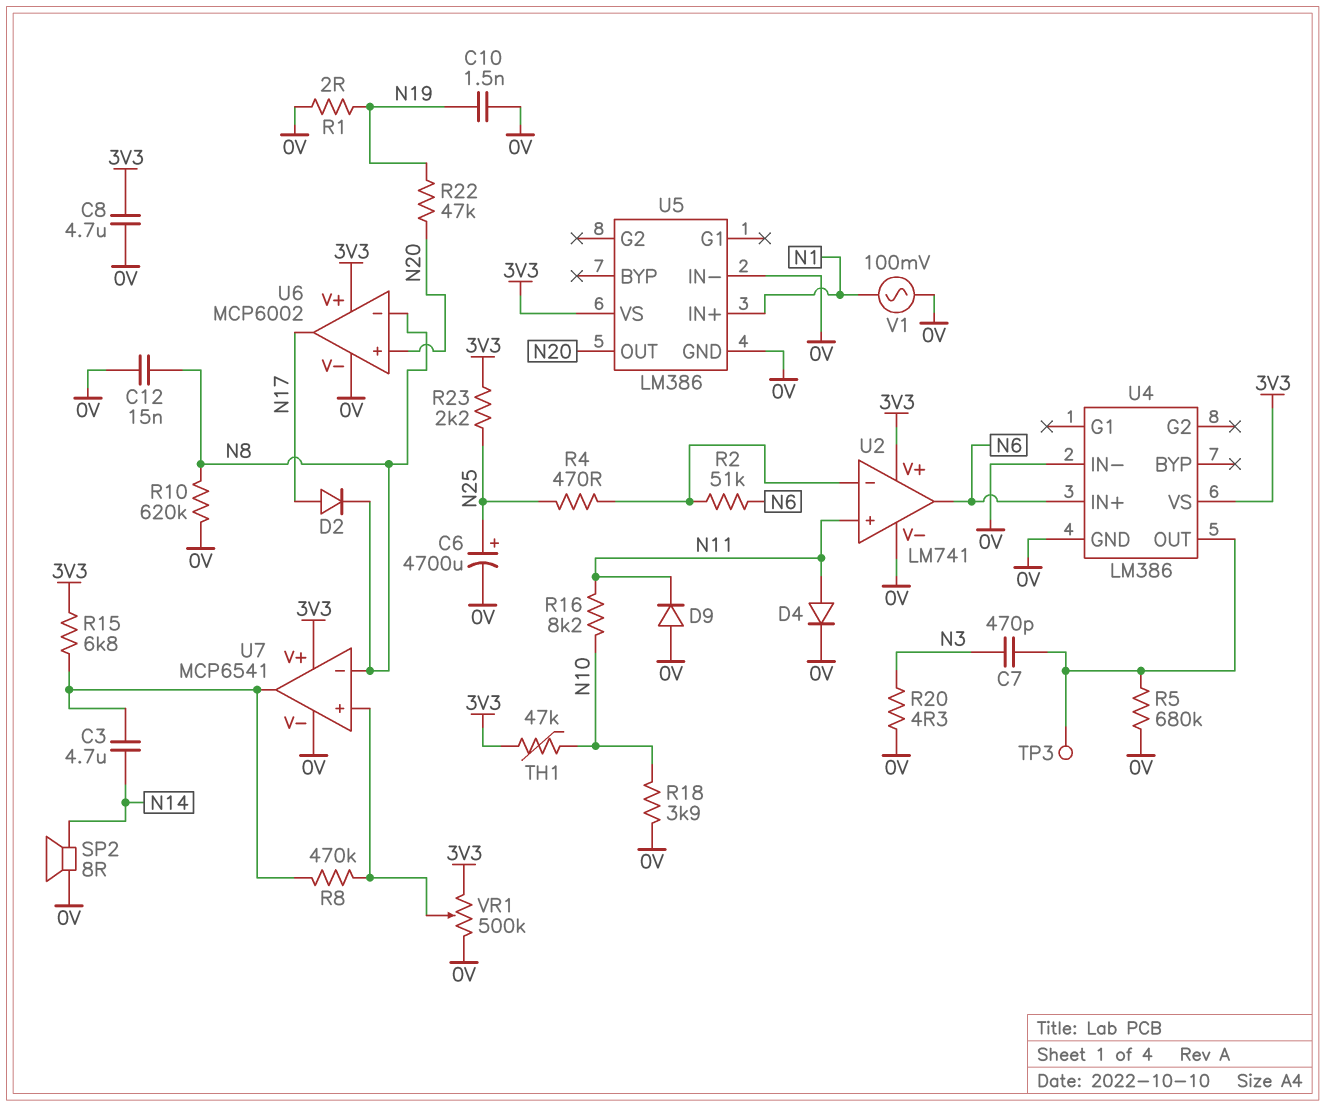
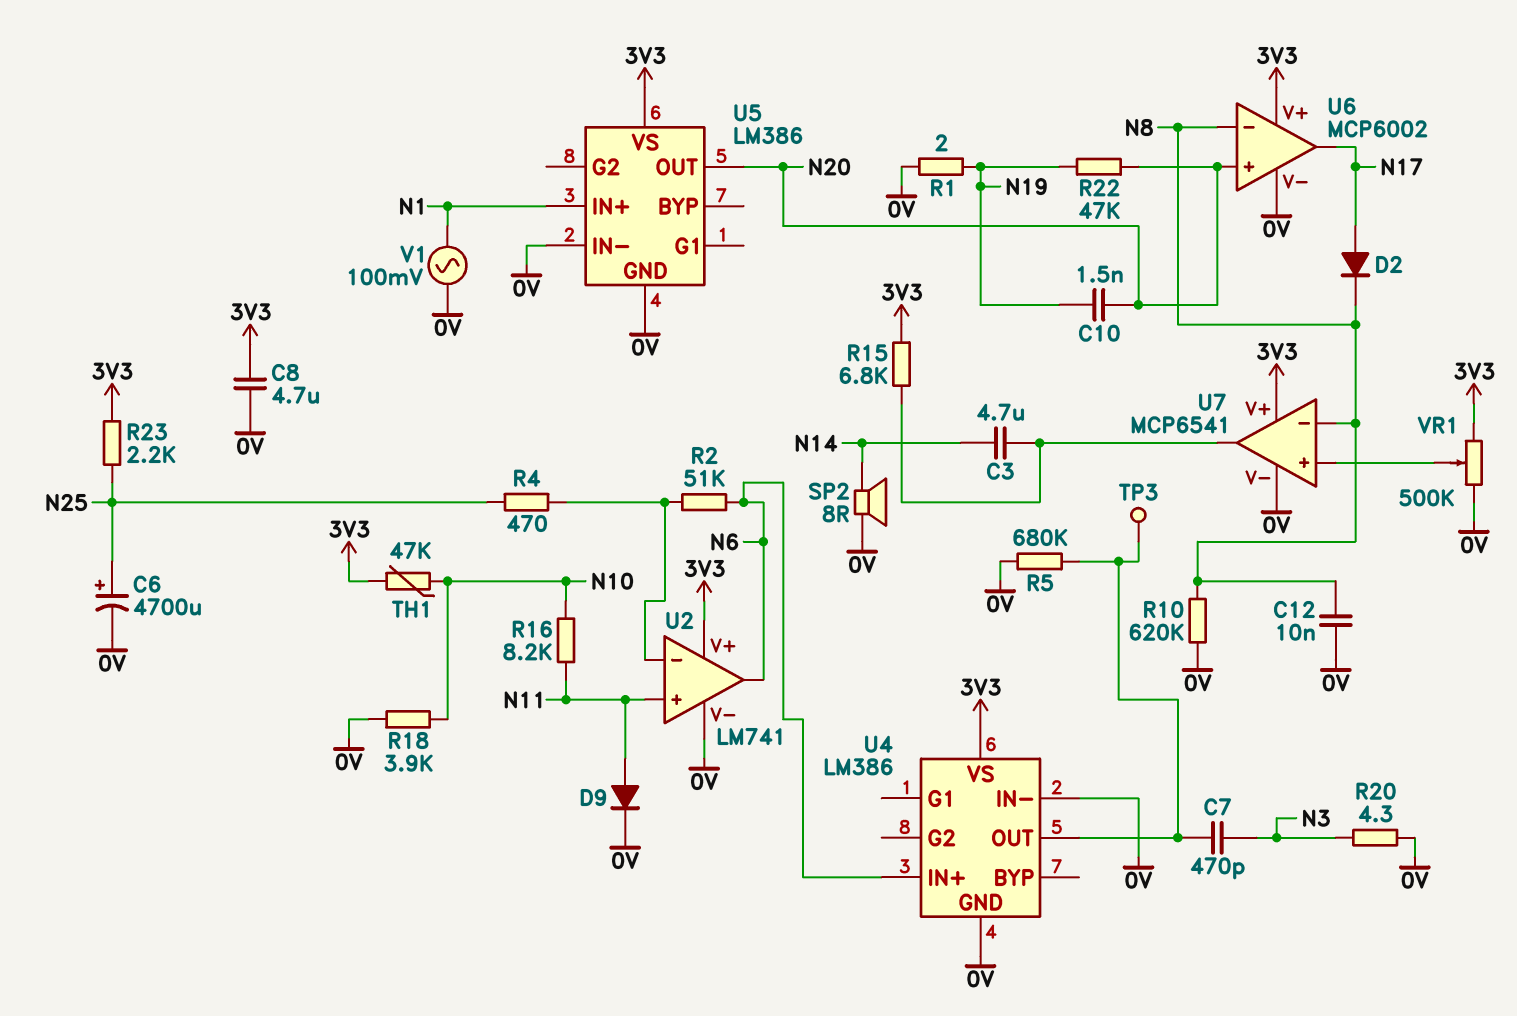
C10: 1.5nF (0V, N19) -> 1.5nF (N19, N20)
C12: 15nF (0V, N8) -> 10nF (0V, N8)
D4: diode (A N11, K 0V) -> none
D9: diode (A 0V, K N11) -> diode (A N11, K 0V)
R8: 470k (U7/in+, U7/out) -> none

